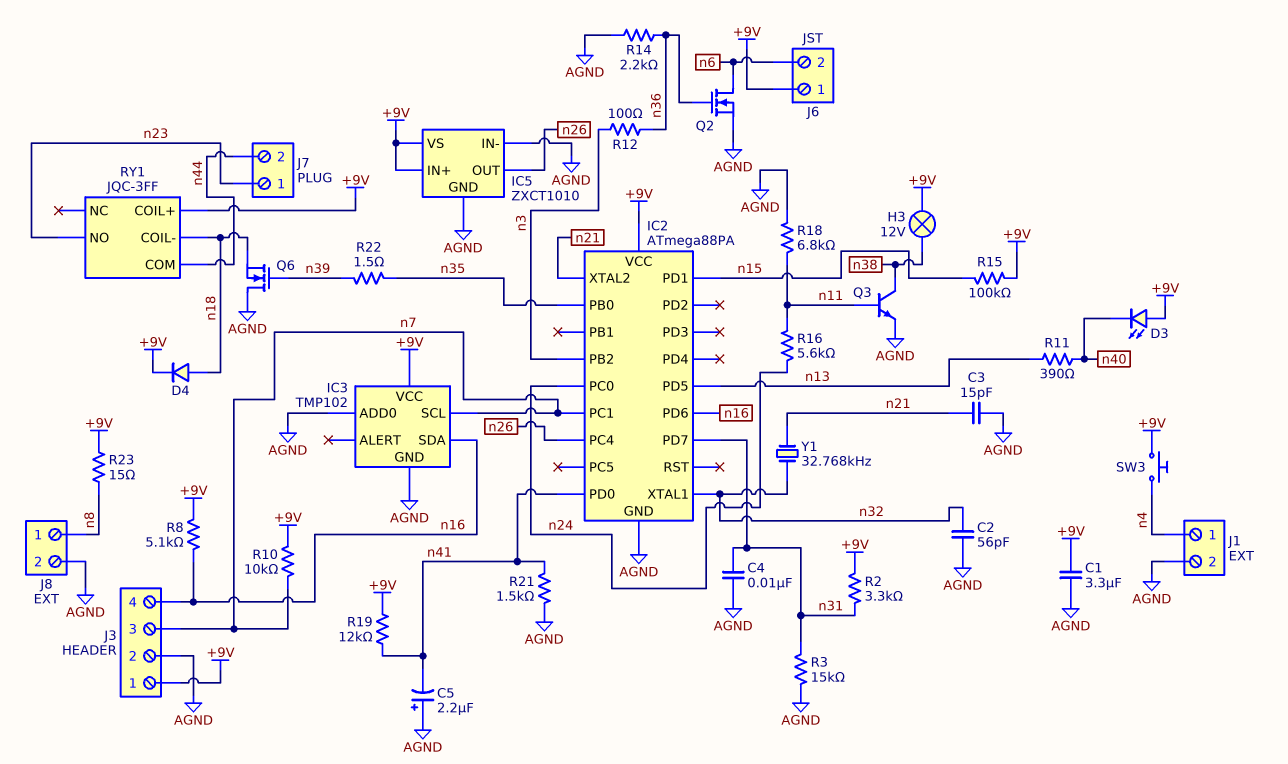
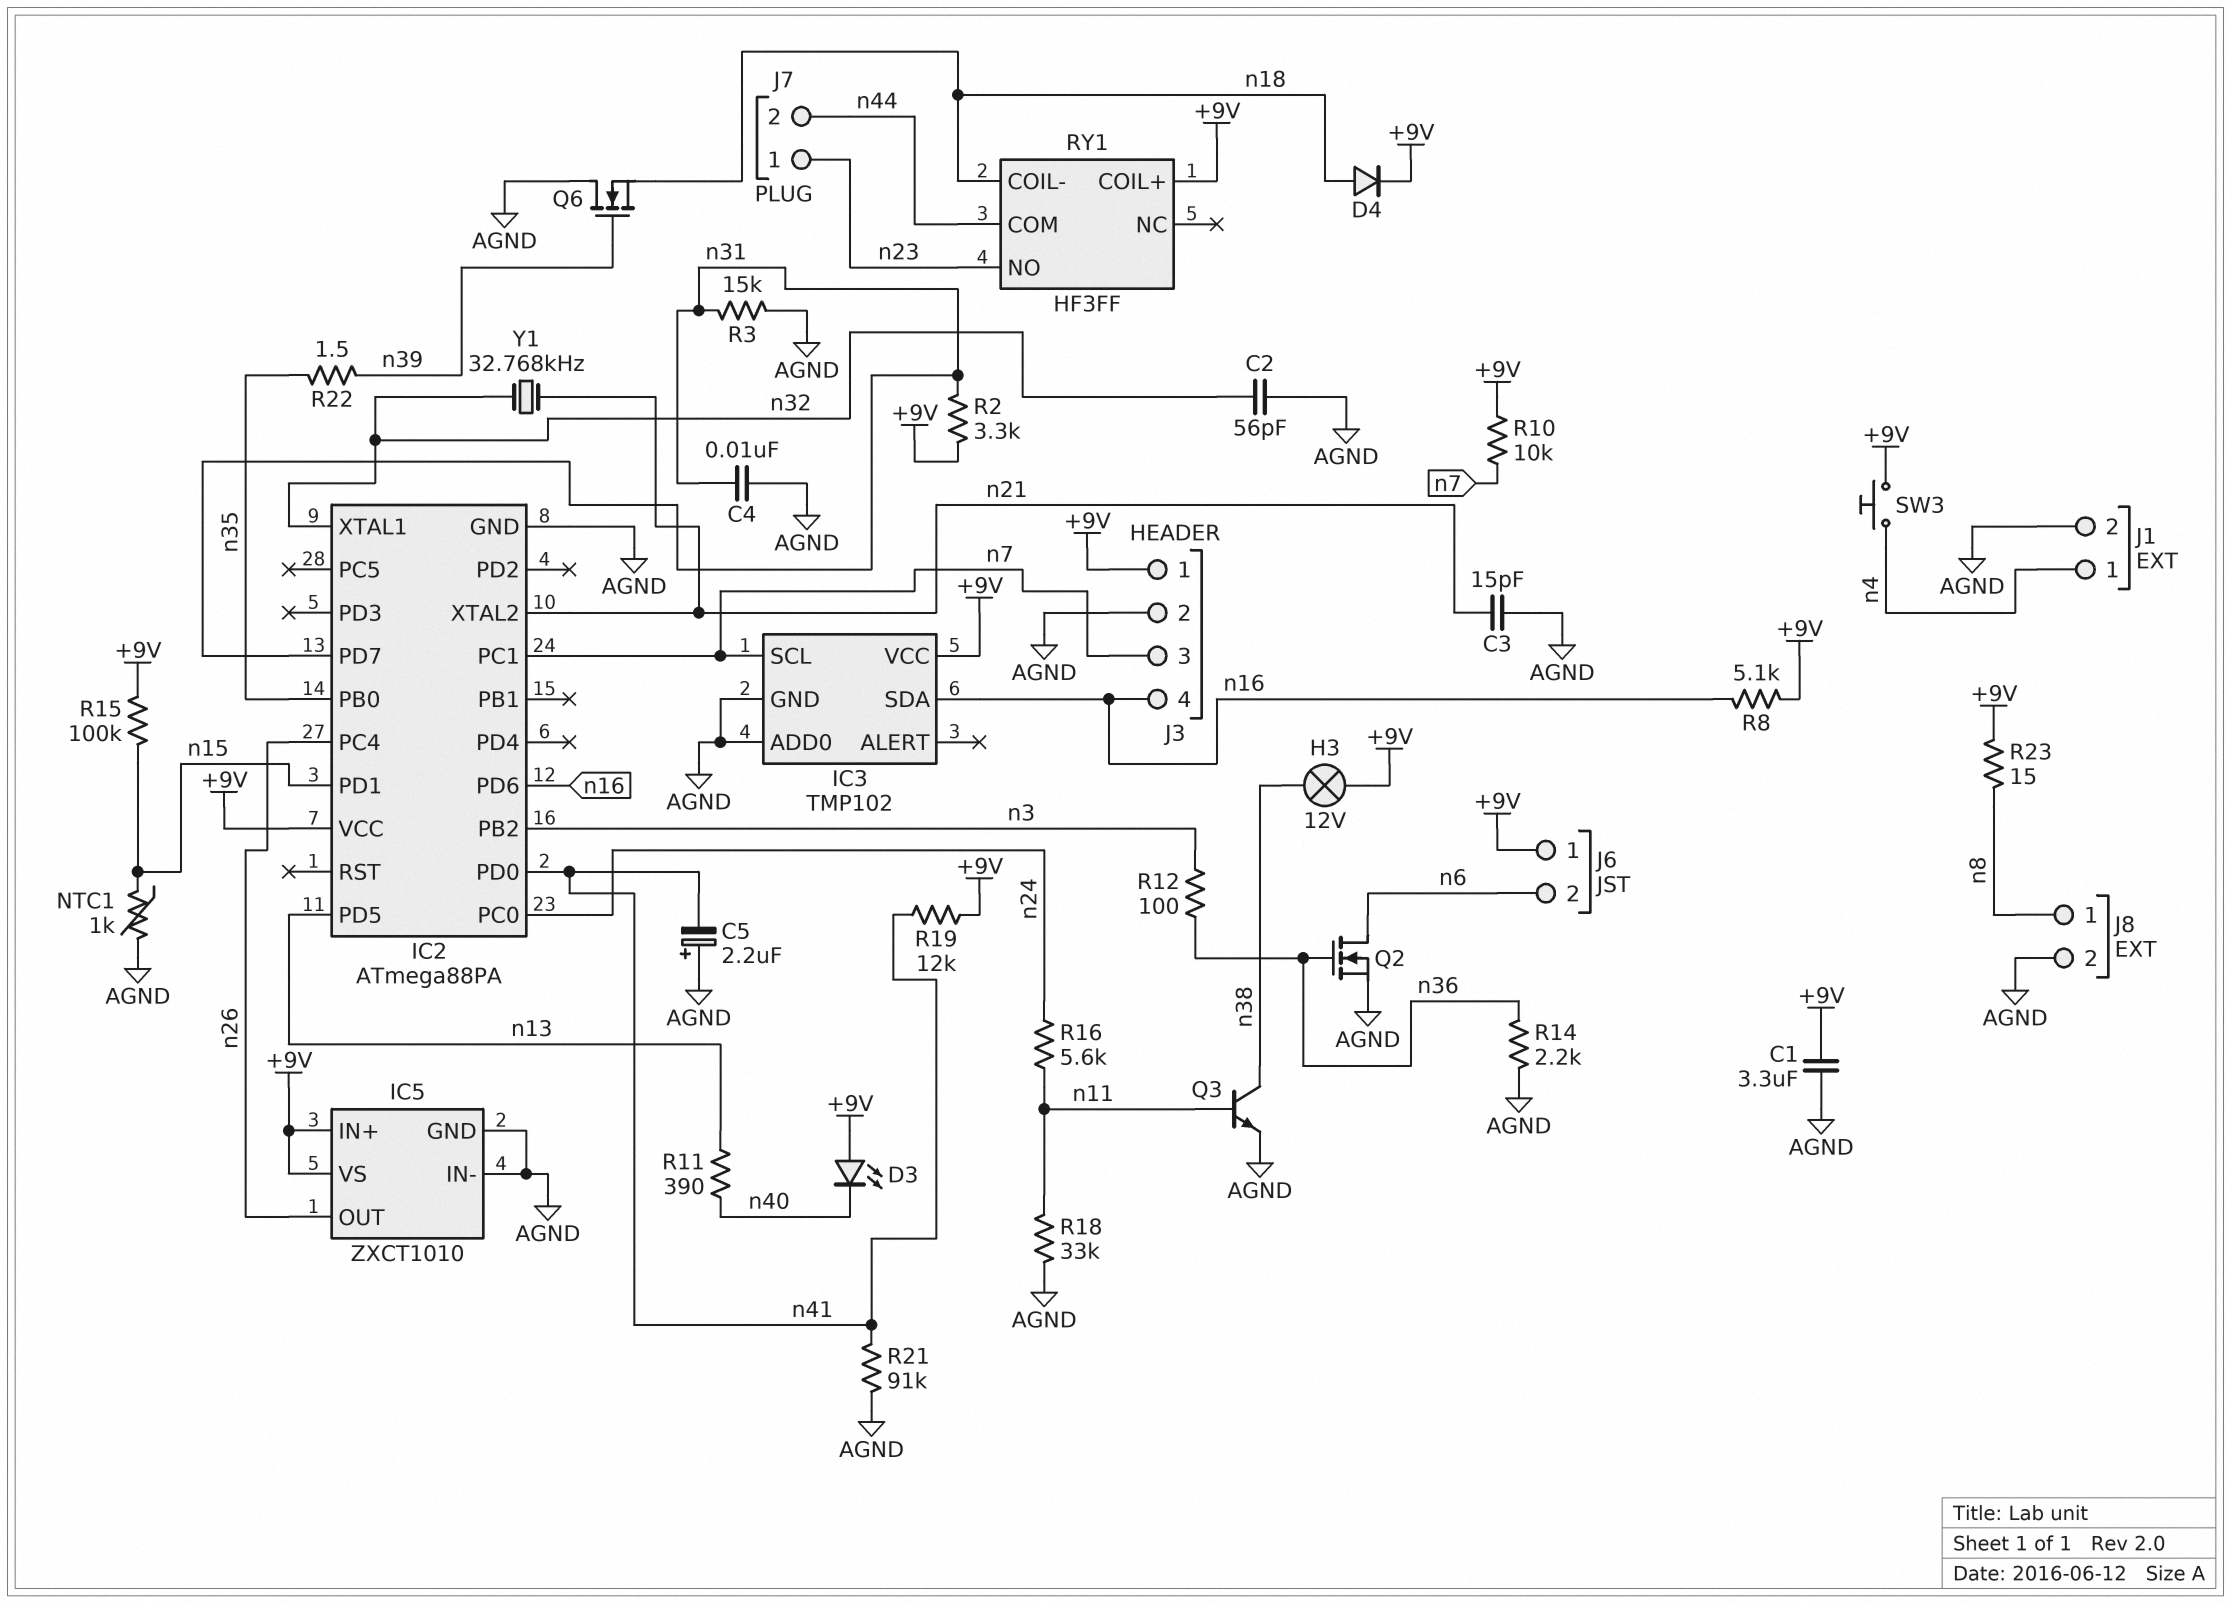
NTC1: none -> 1k (AGND, n15)
R18: 6.8k (AGND, n11) -> 33k (AGND, n11)
R21: 1.5k (AGND, n41) -> 91k (AGND, n41)
RY1: JQC-3FF -> HF3FF

